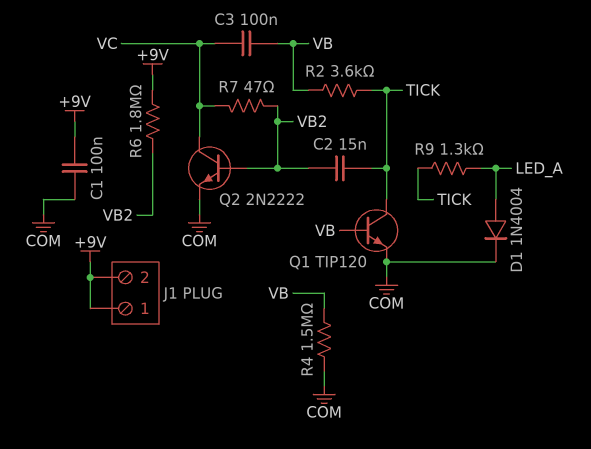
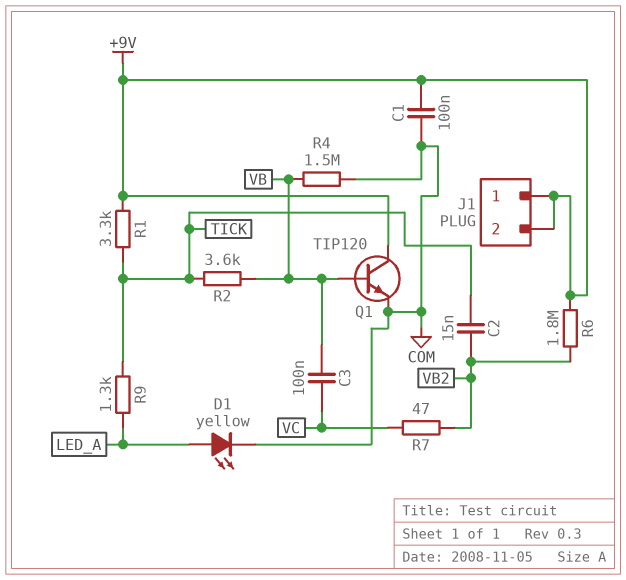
D1: diode 1N4004 (A LED_A, K COM) -> LED yellow (A LED_A, K COM)
Q1: NPN TIP120 (B VB, C TICK, E COM) -> NPN TIP120 (B VB, C +9V, E COM)
Q2: NPN 2N2222 (B VB2, C VC, E COM) -> none
R1: none -> 3.3k (+9V, TICK)

